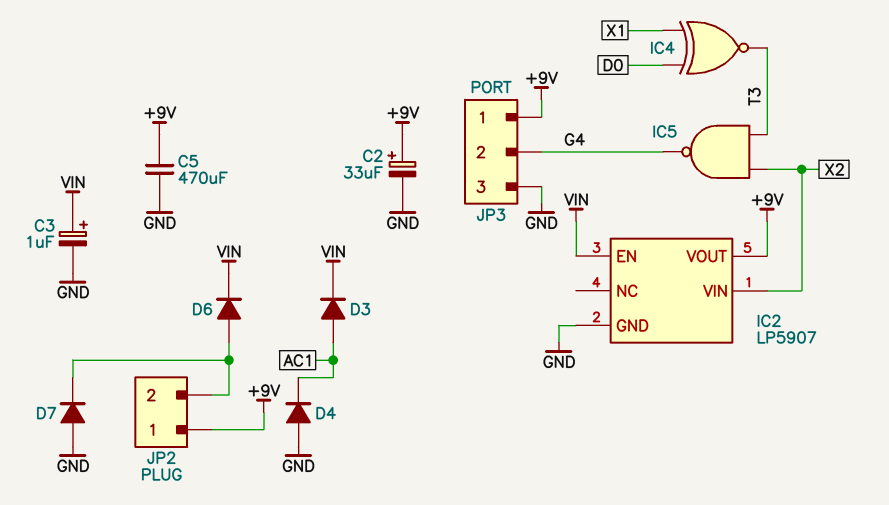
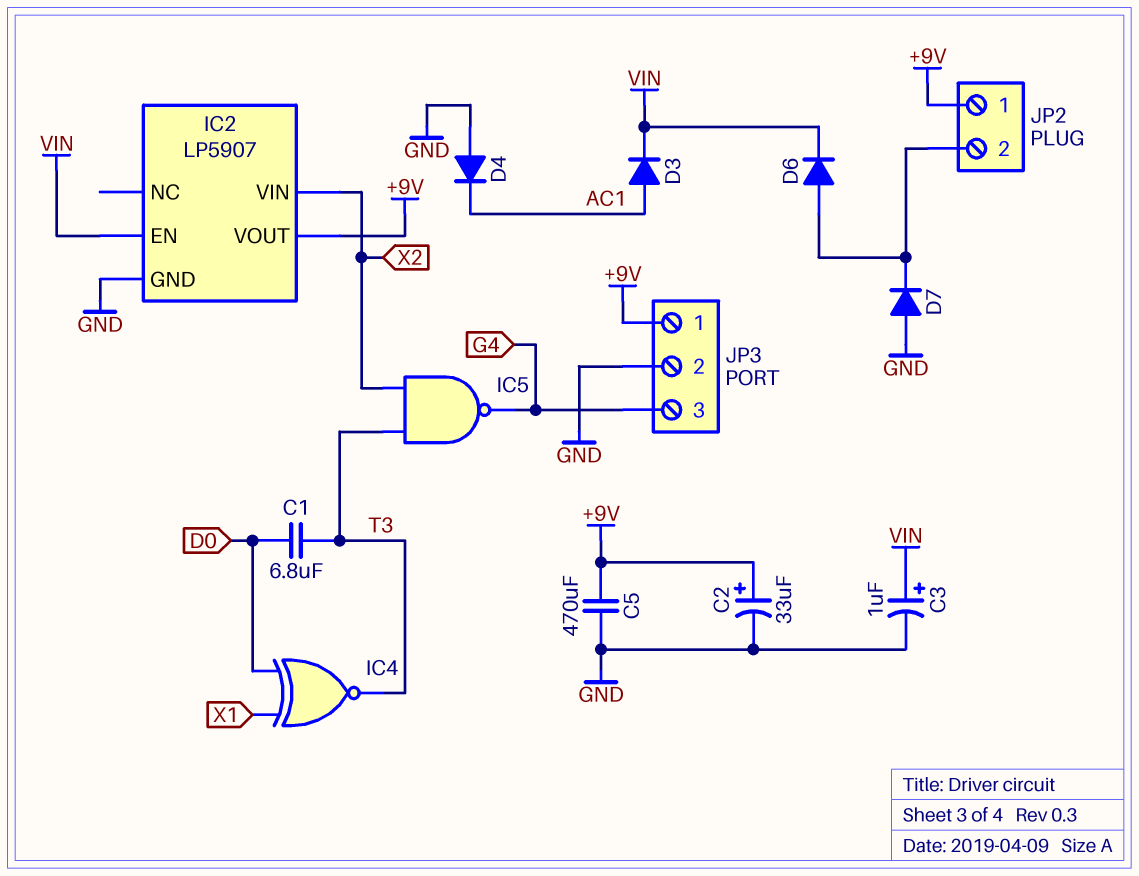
C1: none -> 6.8uF (D0, T3)
JP3 pin 2: G4 -> GND
JP3 pin 3: GND -> G4

